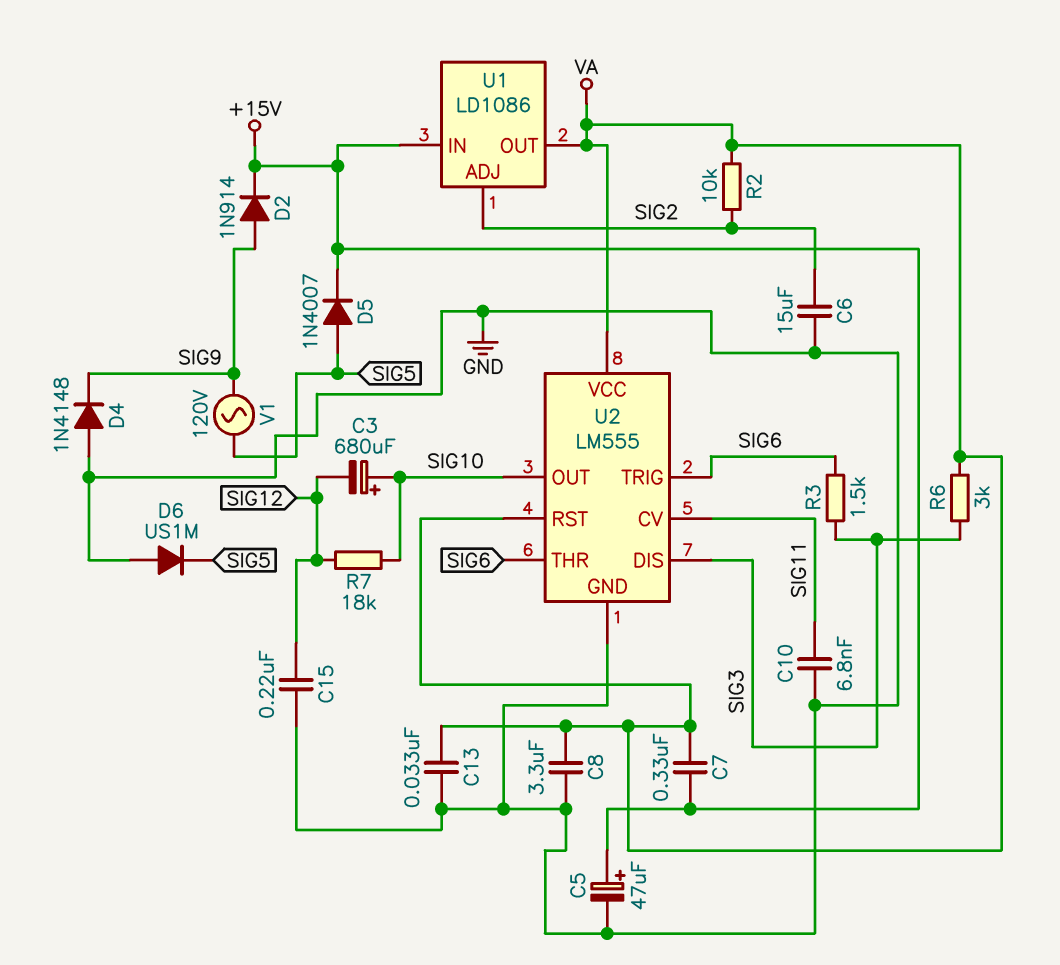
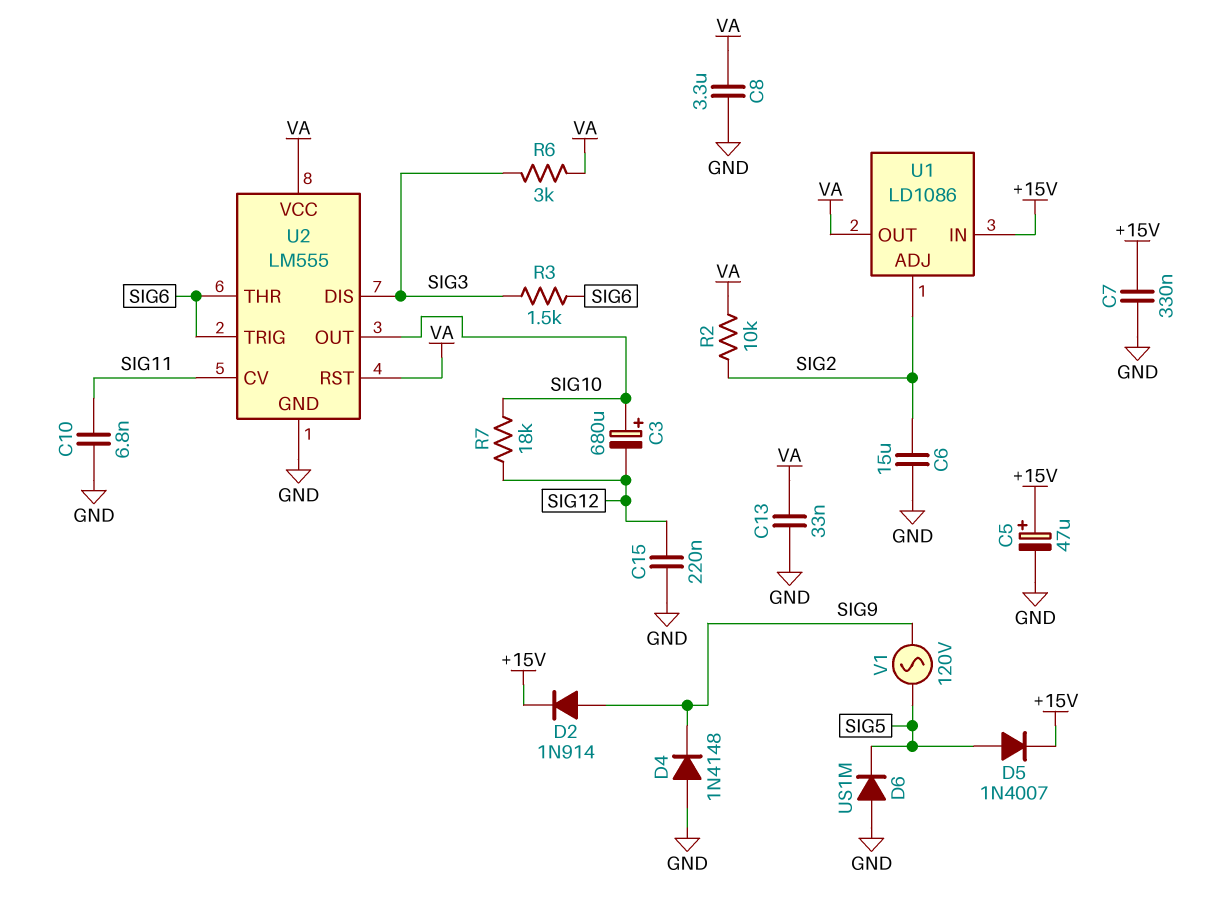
C7: 330nF (+15V, VA) -> 330nF (+15V, GND)

